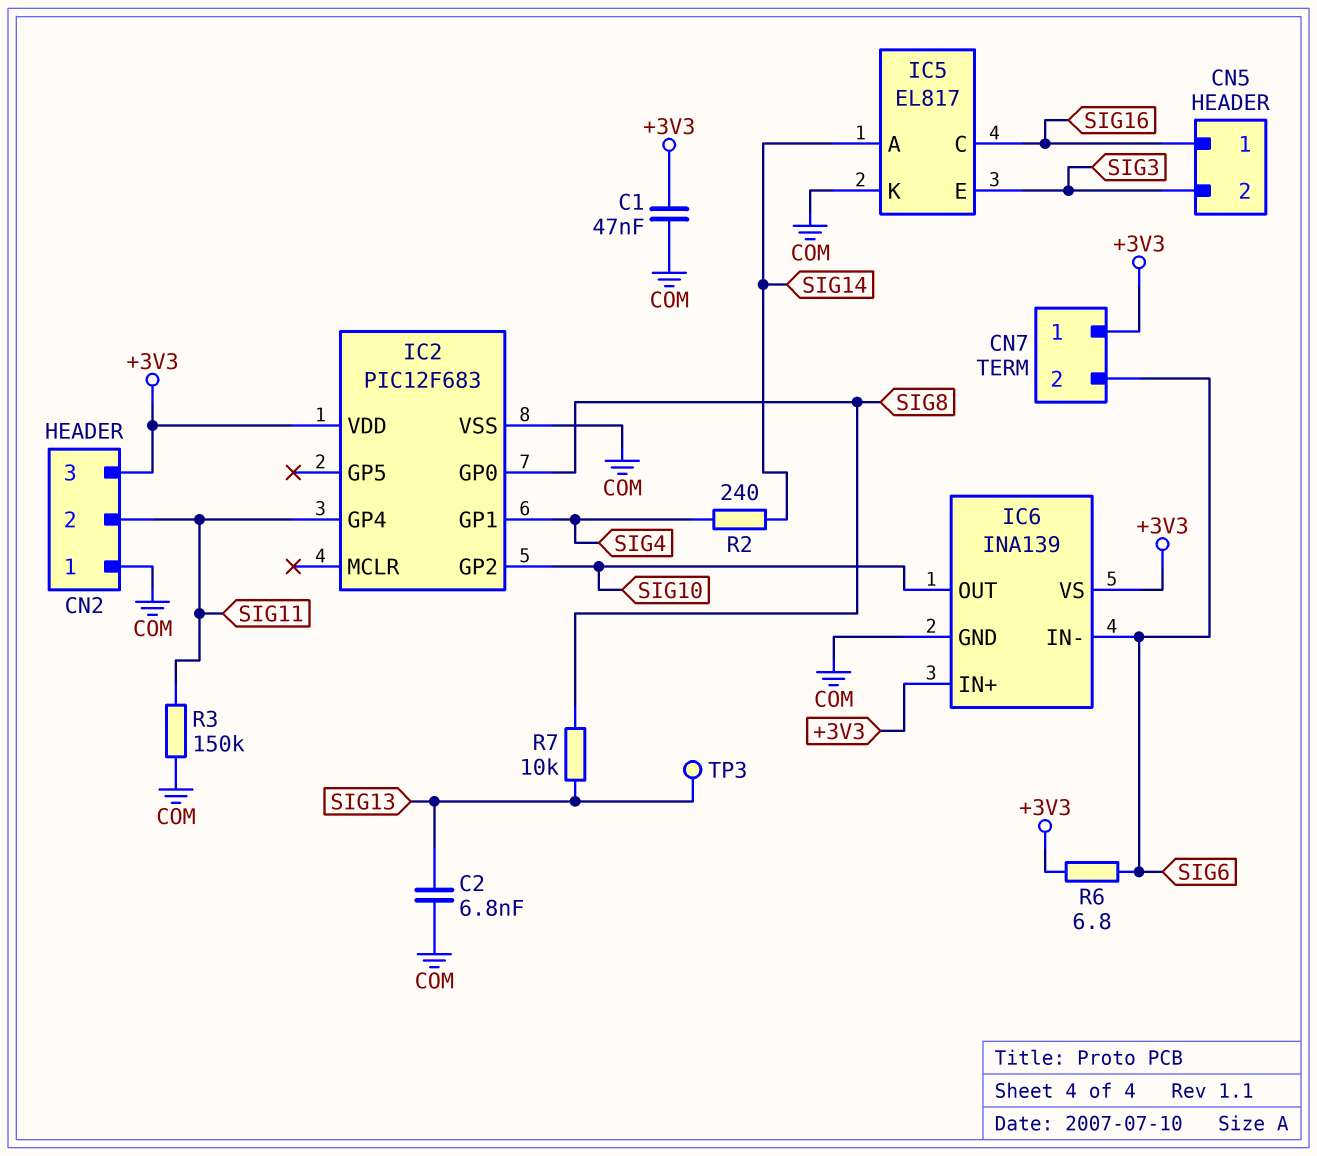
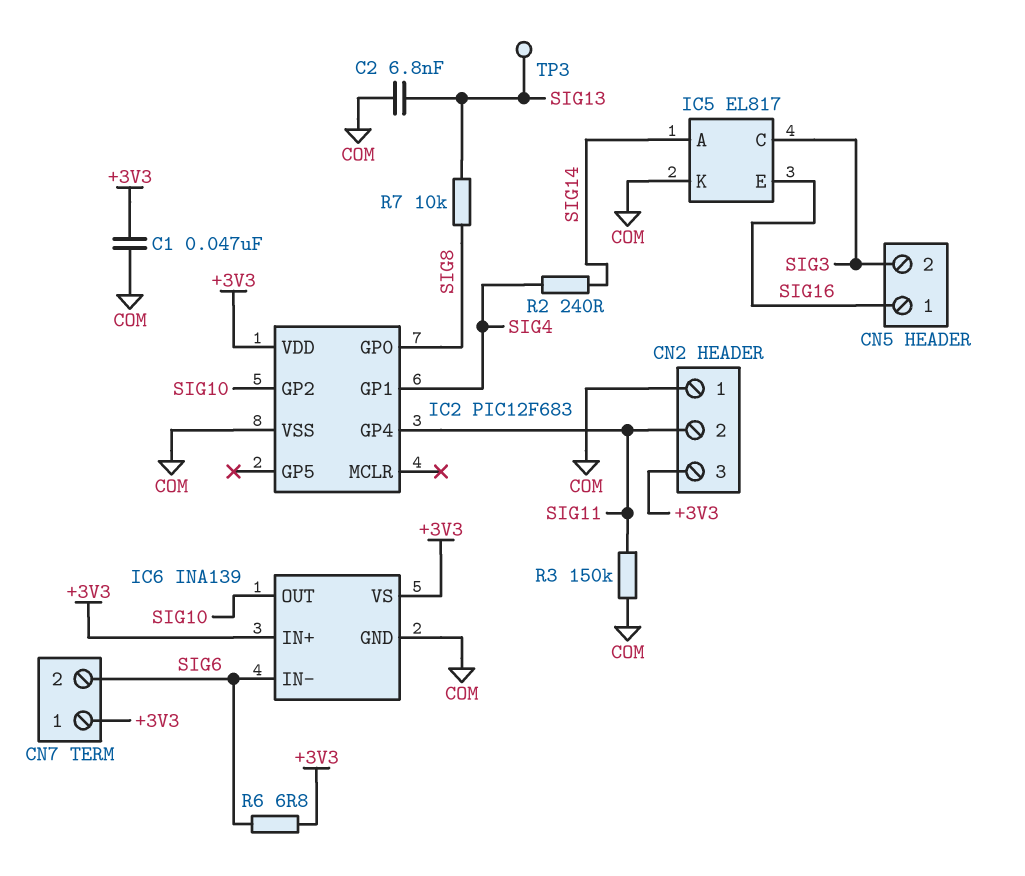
IC5 pin C: SIG16 -> SIG3
IC5 pin E: SIG3 -> SIG16

